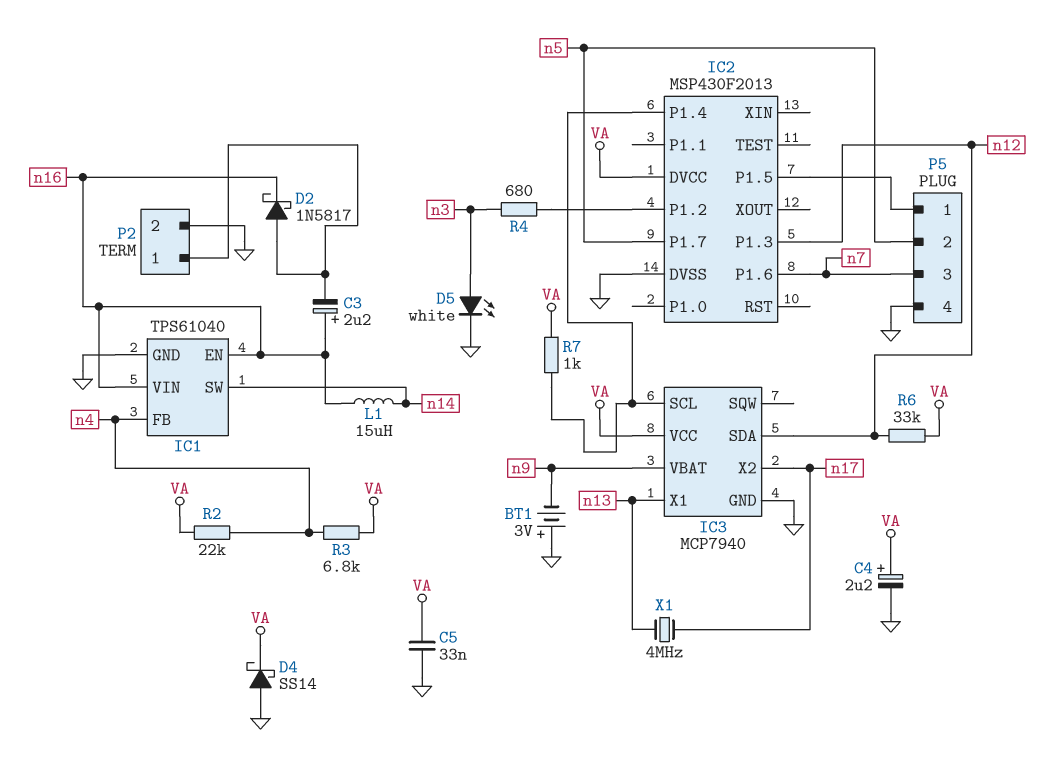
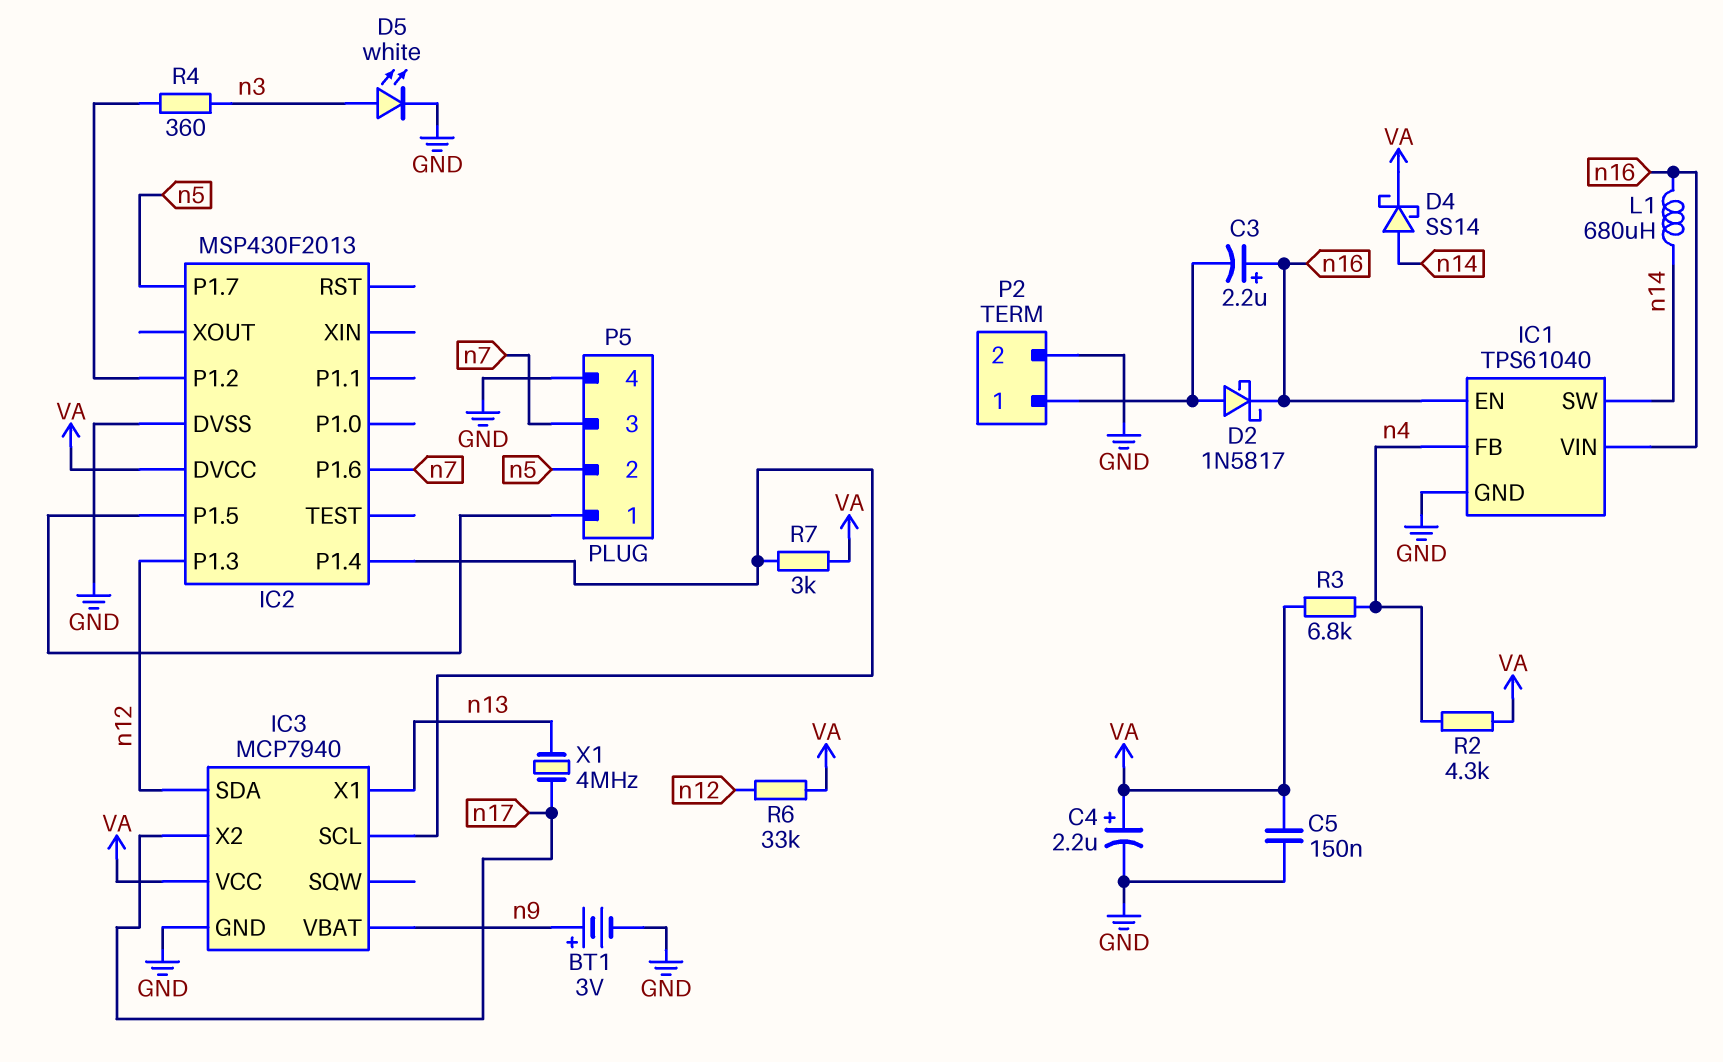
BT1: 3V (plus GND, minus n9) -> 3V (plus n9, minus GND)
C5: 33nF (GND, VA) -> 150nF (GND, VA)
D4: schottky SS14 (A GND, K VA) -> schottky SS14 (A n14, K VA)
L1: 15uH (n14, n16) -> 680uH (n14, n16)
R2: 22k (VA, n4) -> 4.3k (VA, n4)
R4: 680 (IC2/P1.2, n3) -> 360 (IC2/P1.2, n3)
R7: 1k (IC2/P1.4, VA) -> 3k (IC2/P1.4, VA)

